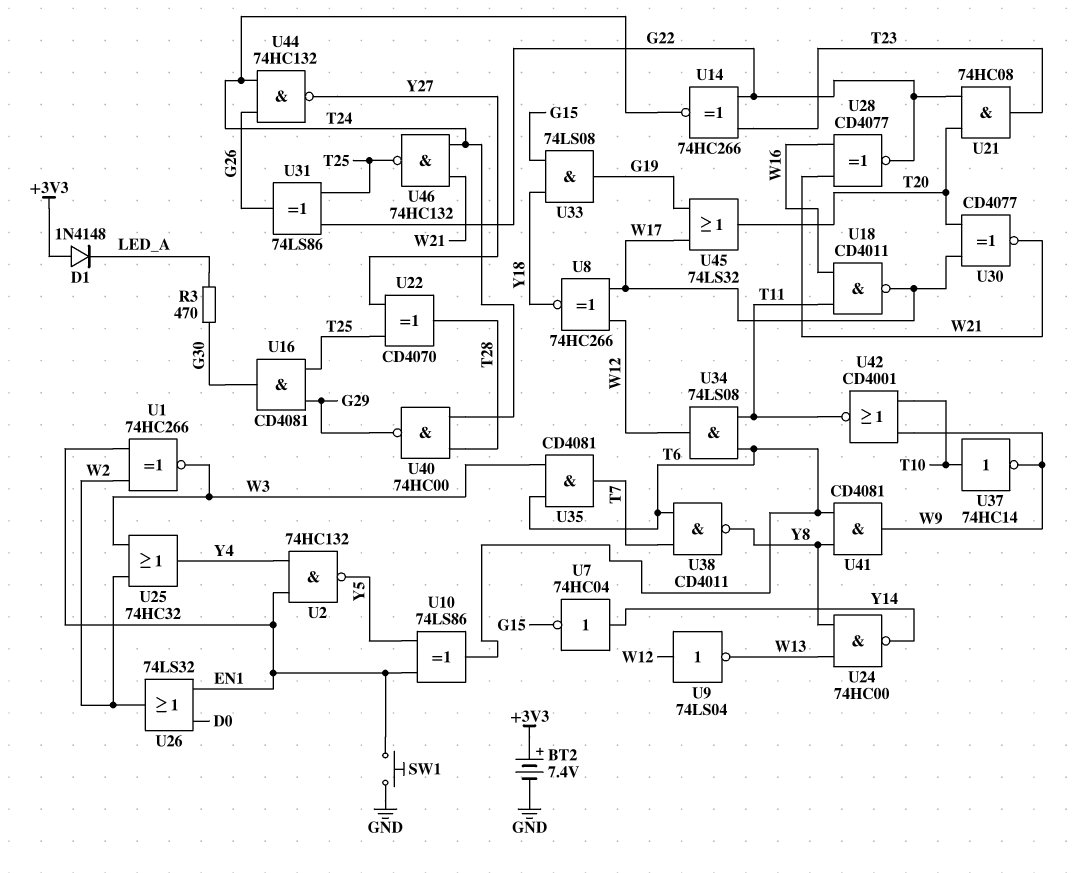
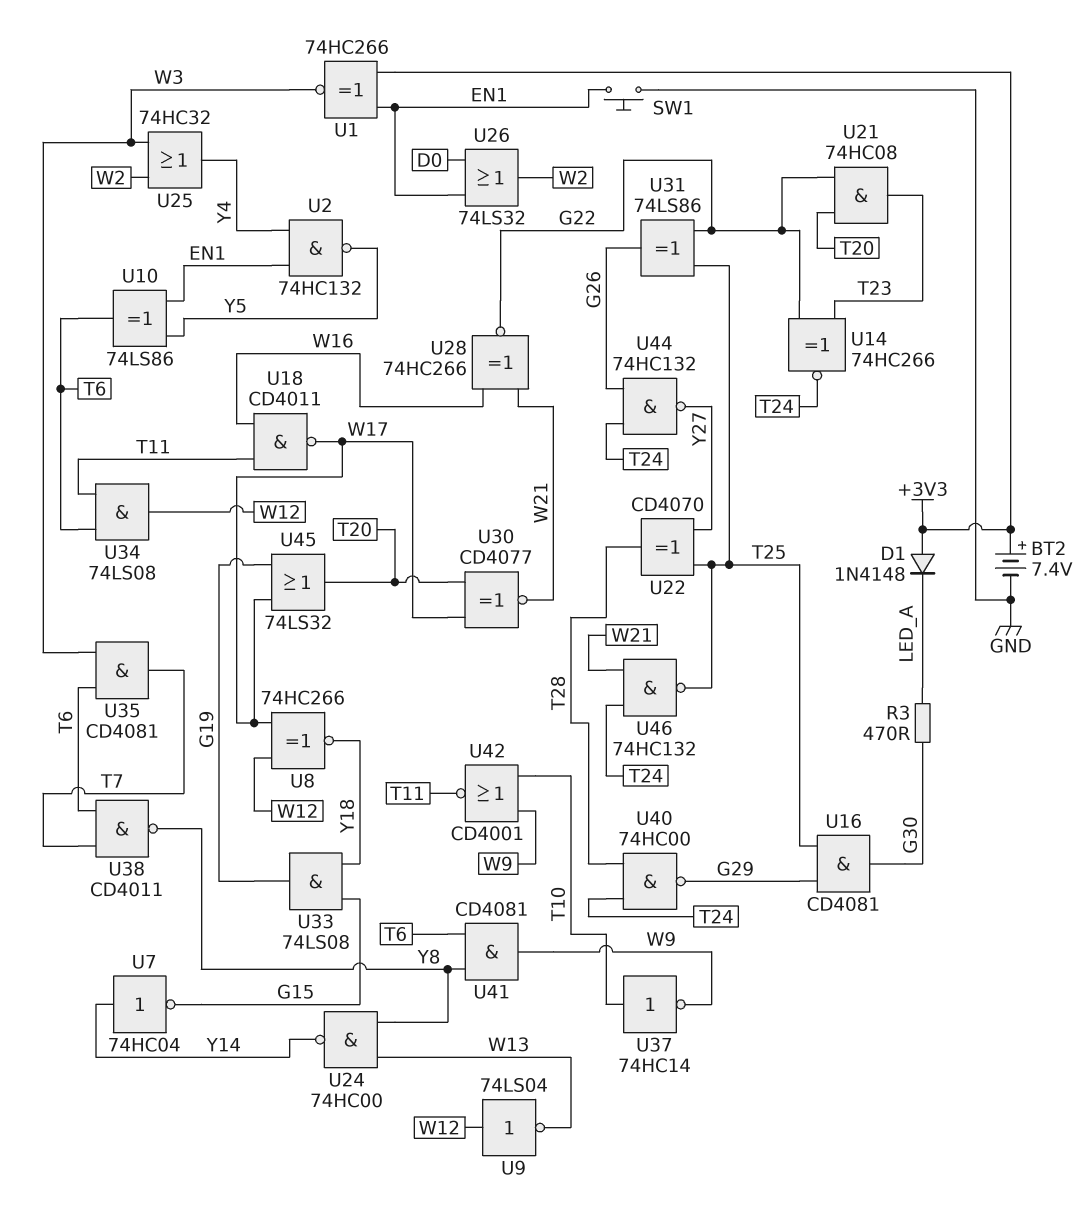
U1: XNOR 74HC266 (in EN1, in W2, out W3) -> XNOR 74HC266 (in +3V3, in EN1, out W3)
U28: XNOR CD4077 (in W16, in W21, out G22) -> XNOR 74HC266 (in W16, in W21, out G22)

